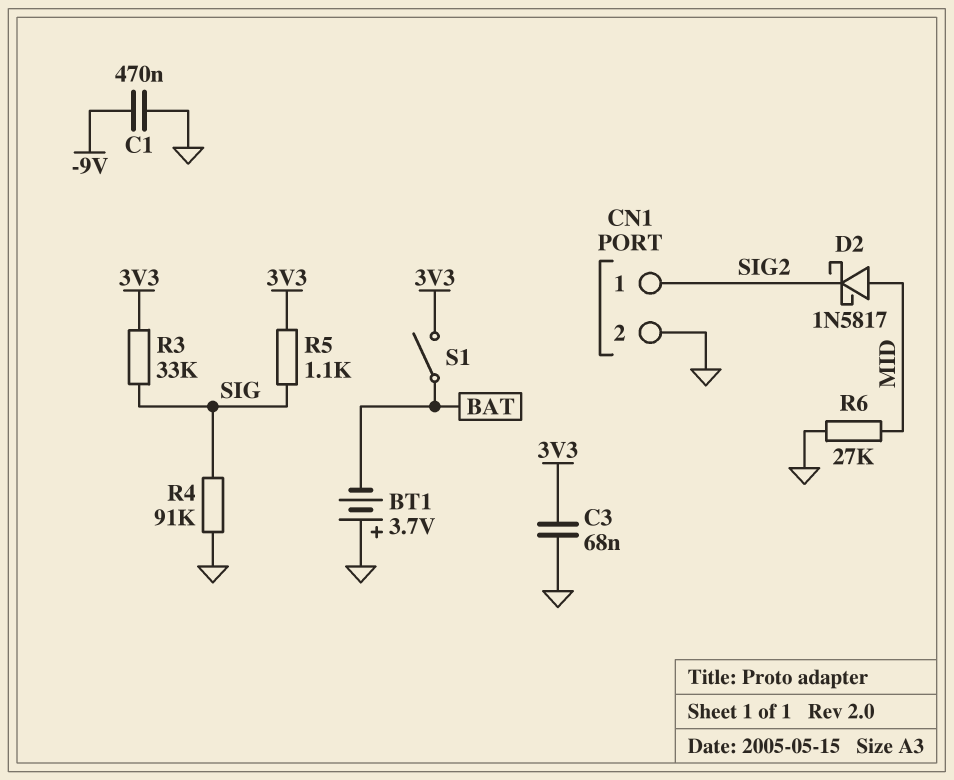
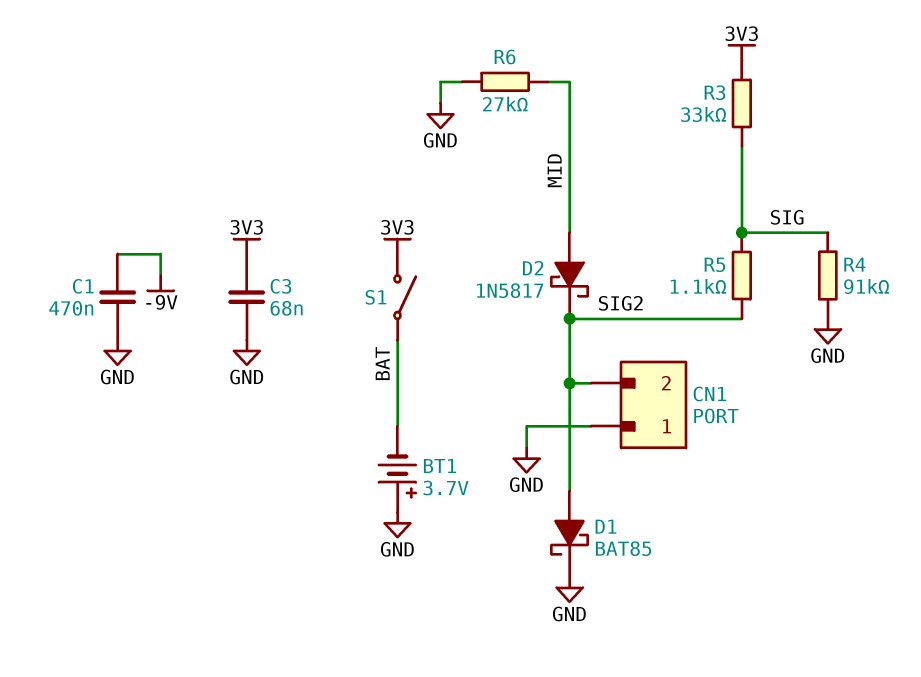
CN1 pin 1: SIG2 -> GND
CN1 pin 2: GND -> SIG2
D1: none -> schottky BAT85 (A SIG2, K GND)
R5: 1.1k (3V3, SIG) -> 1.1k (SIG, SIG2)

